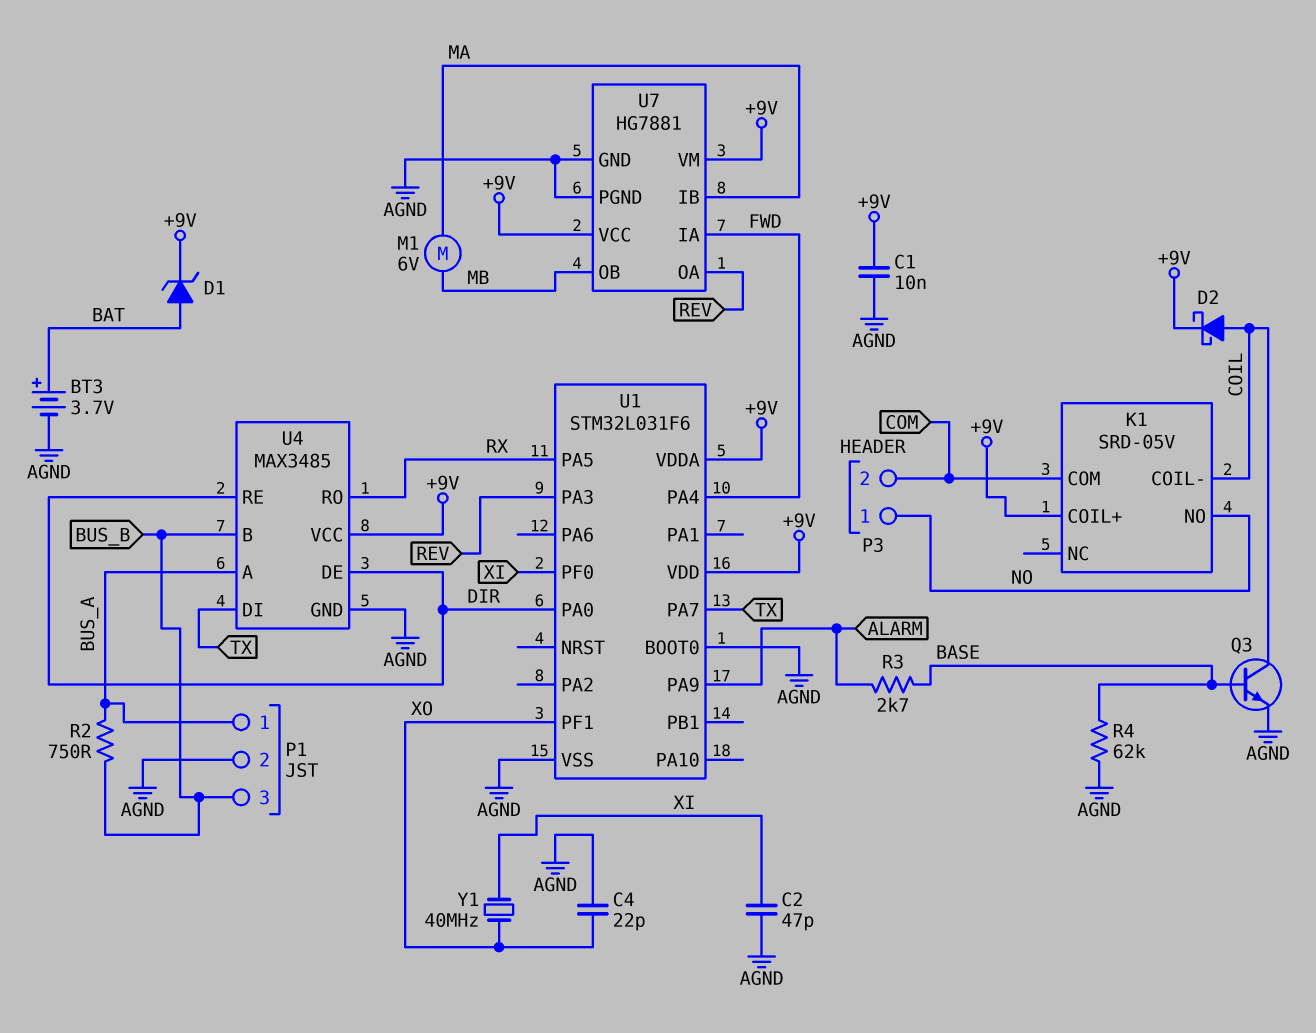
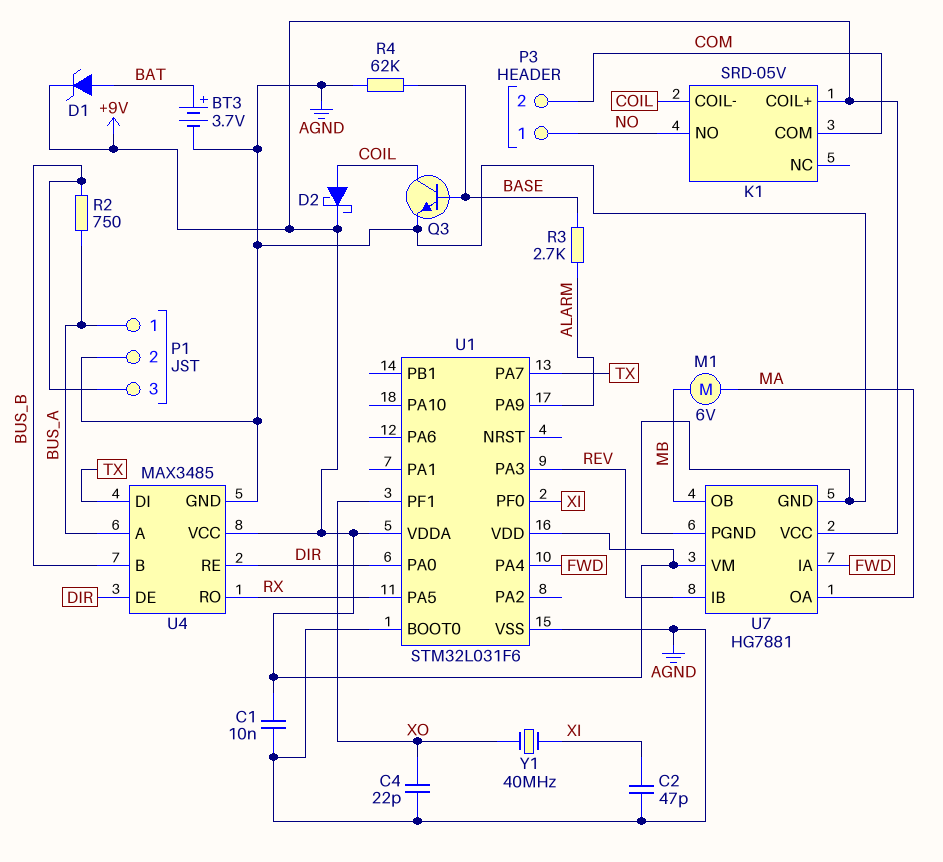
U7 pin IB: MA -> REV
U7 pin OA: REV -> MA

